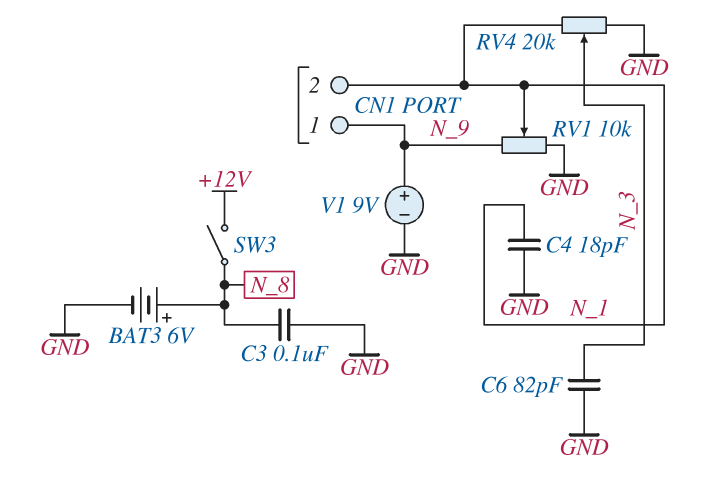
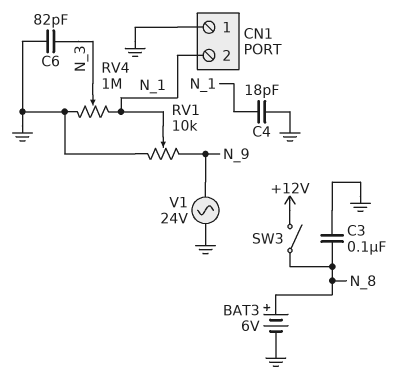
CN1 pin 1: N_9 -> GND
RV4: 20k (GND, N_1, wiper N_3) -> 1M (GND, N_1, wiper N_3)
V1: 9V (plus N_9, minus GND) -> AC 24V (GND, N_9)

